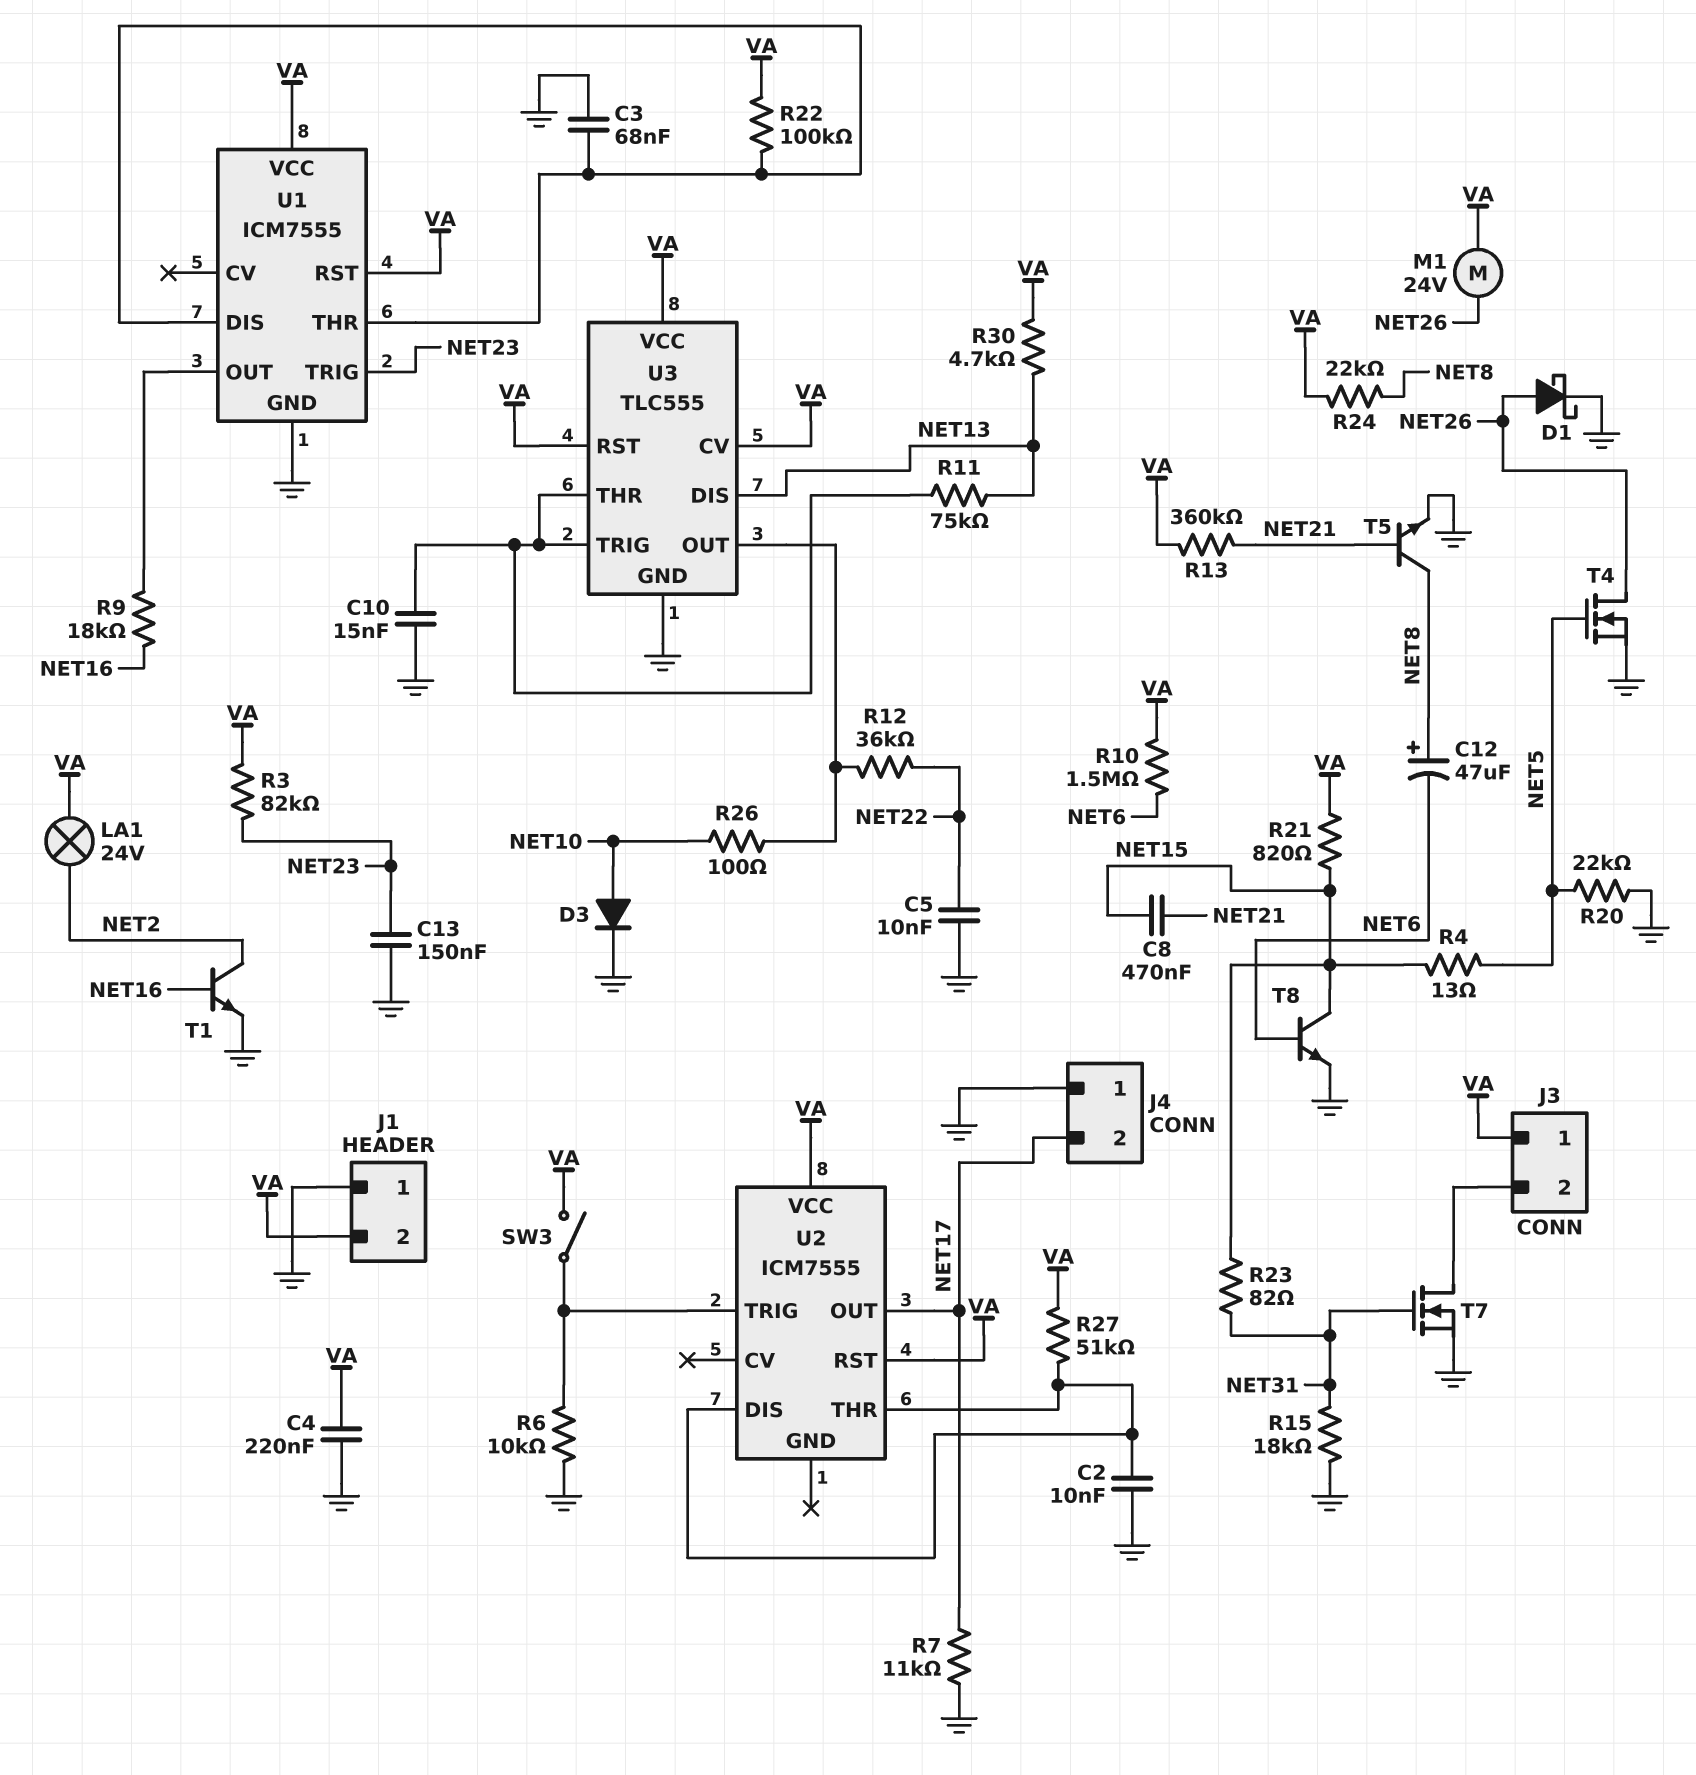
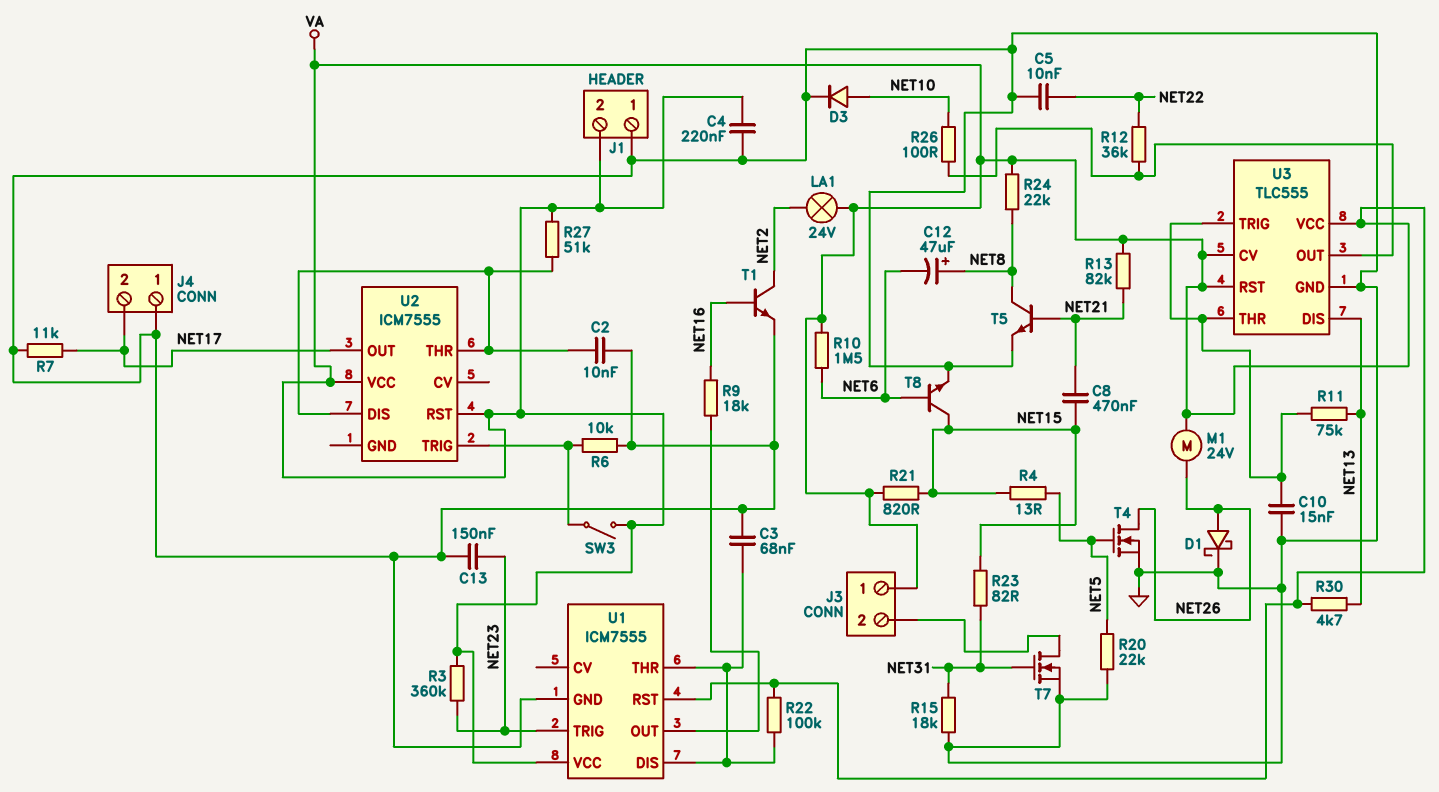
R3: 82k (NET23, VA) -> 360k (NET23, VA)
R13: 360k (NET21, VA) -> 82k (NET21, VA)

